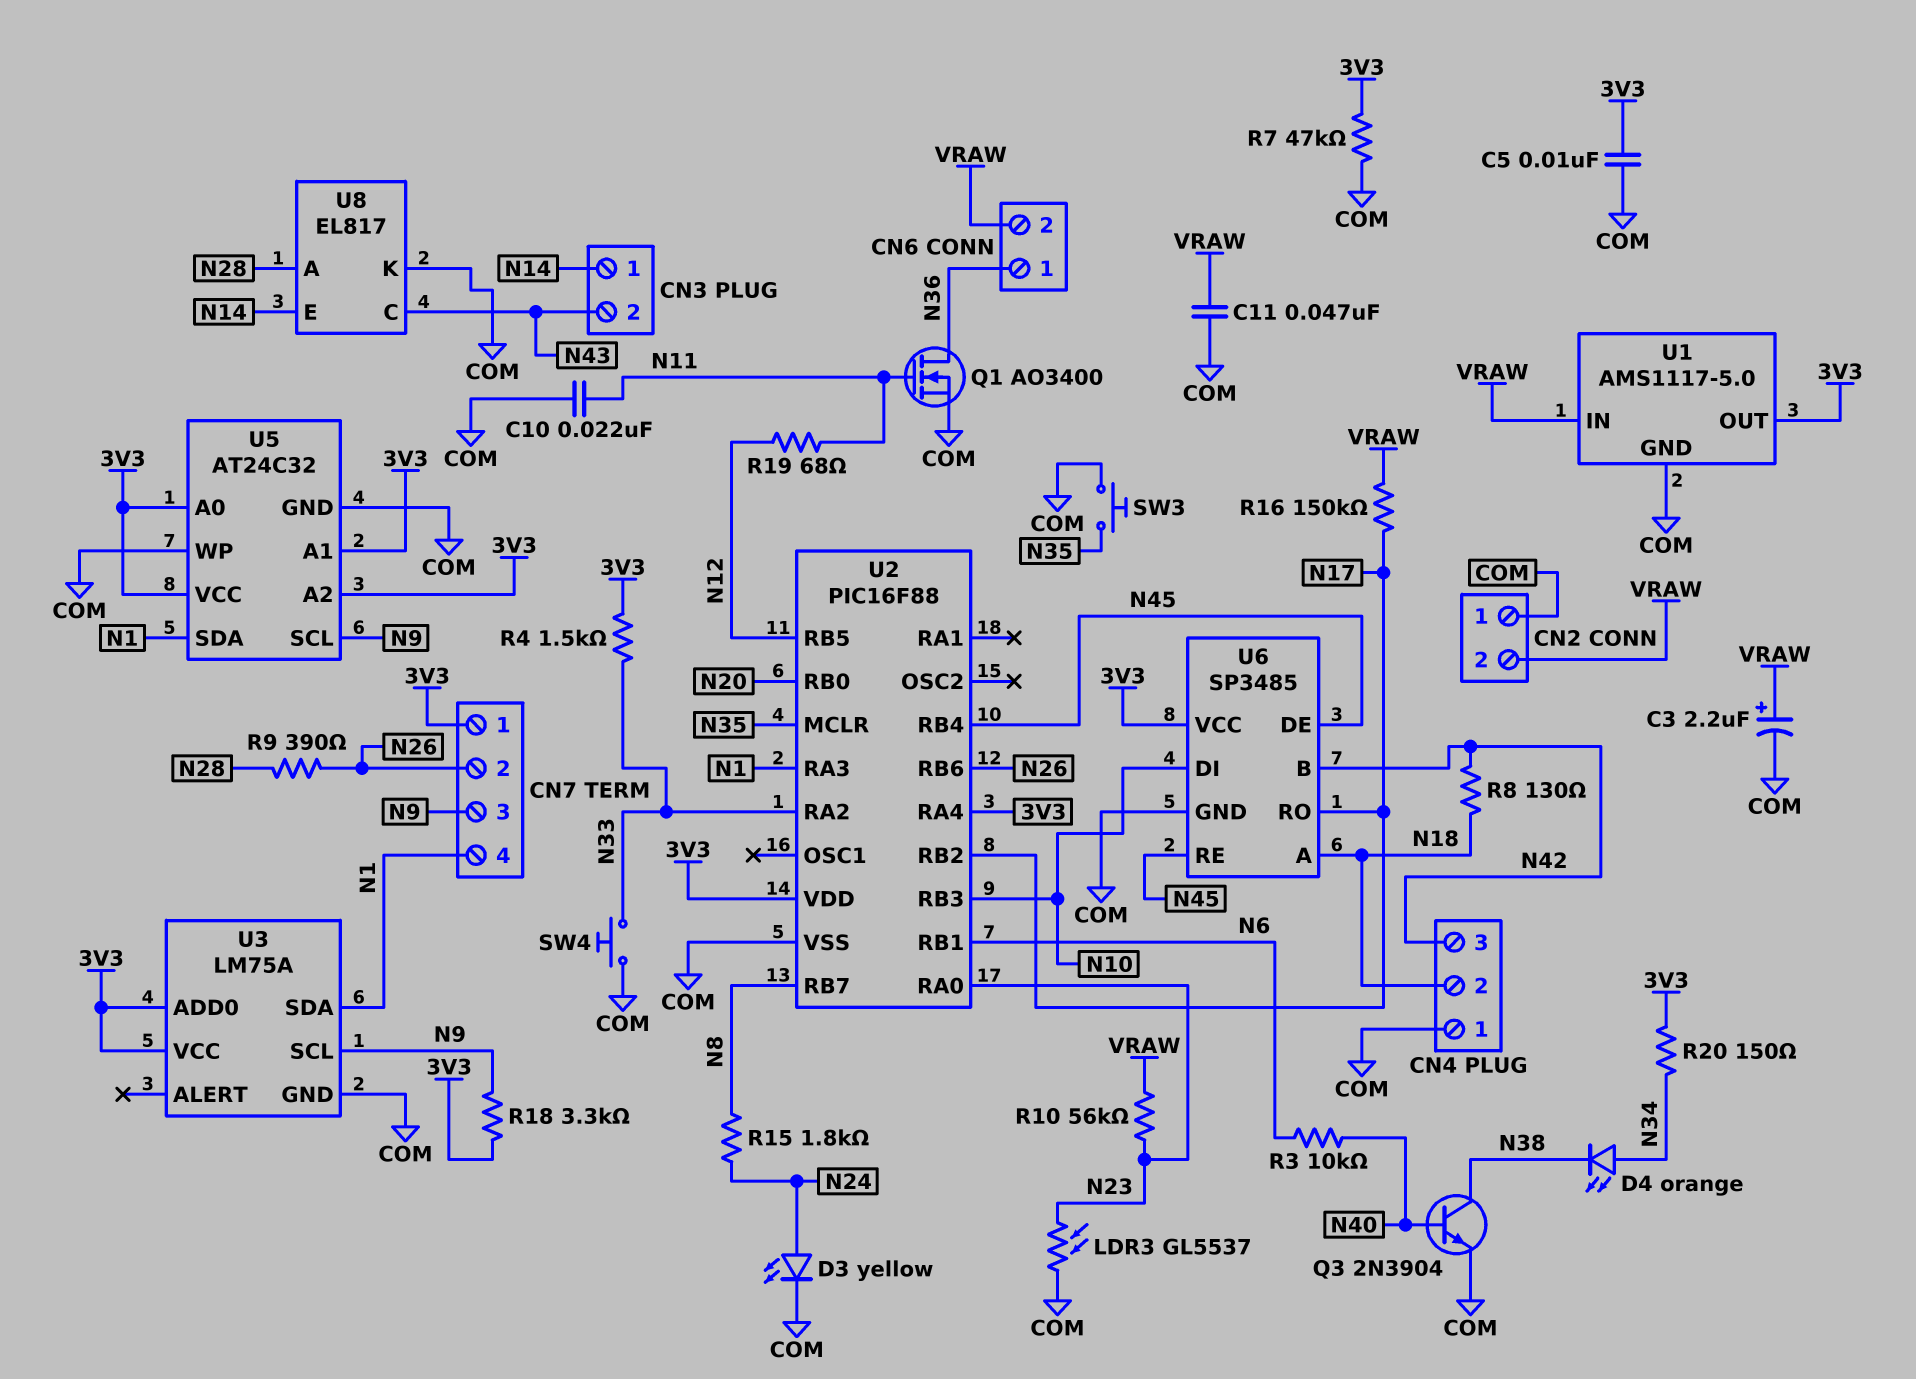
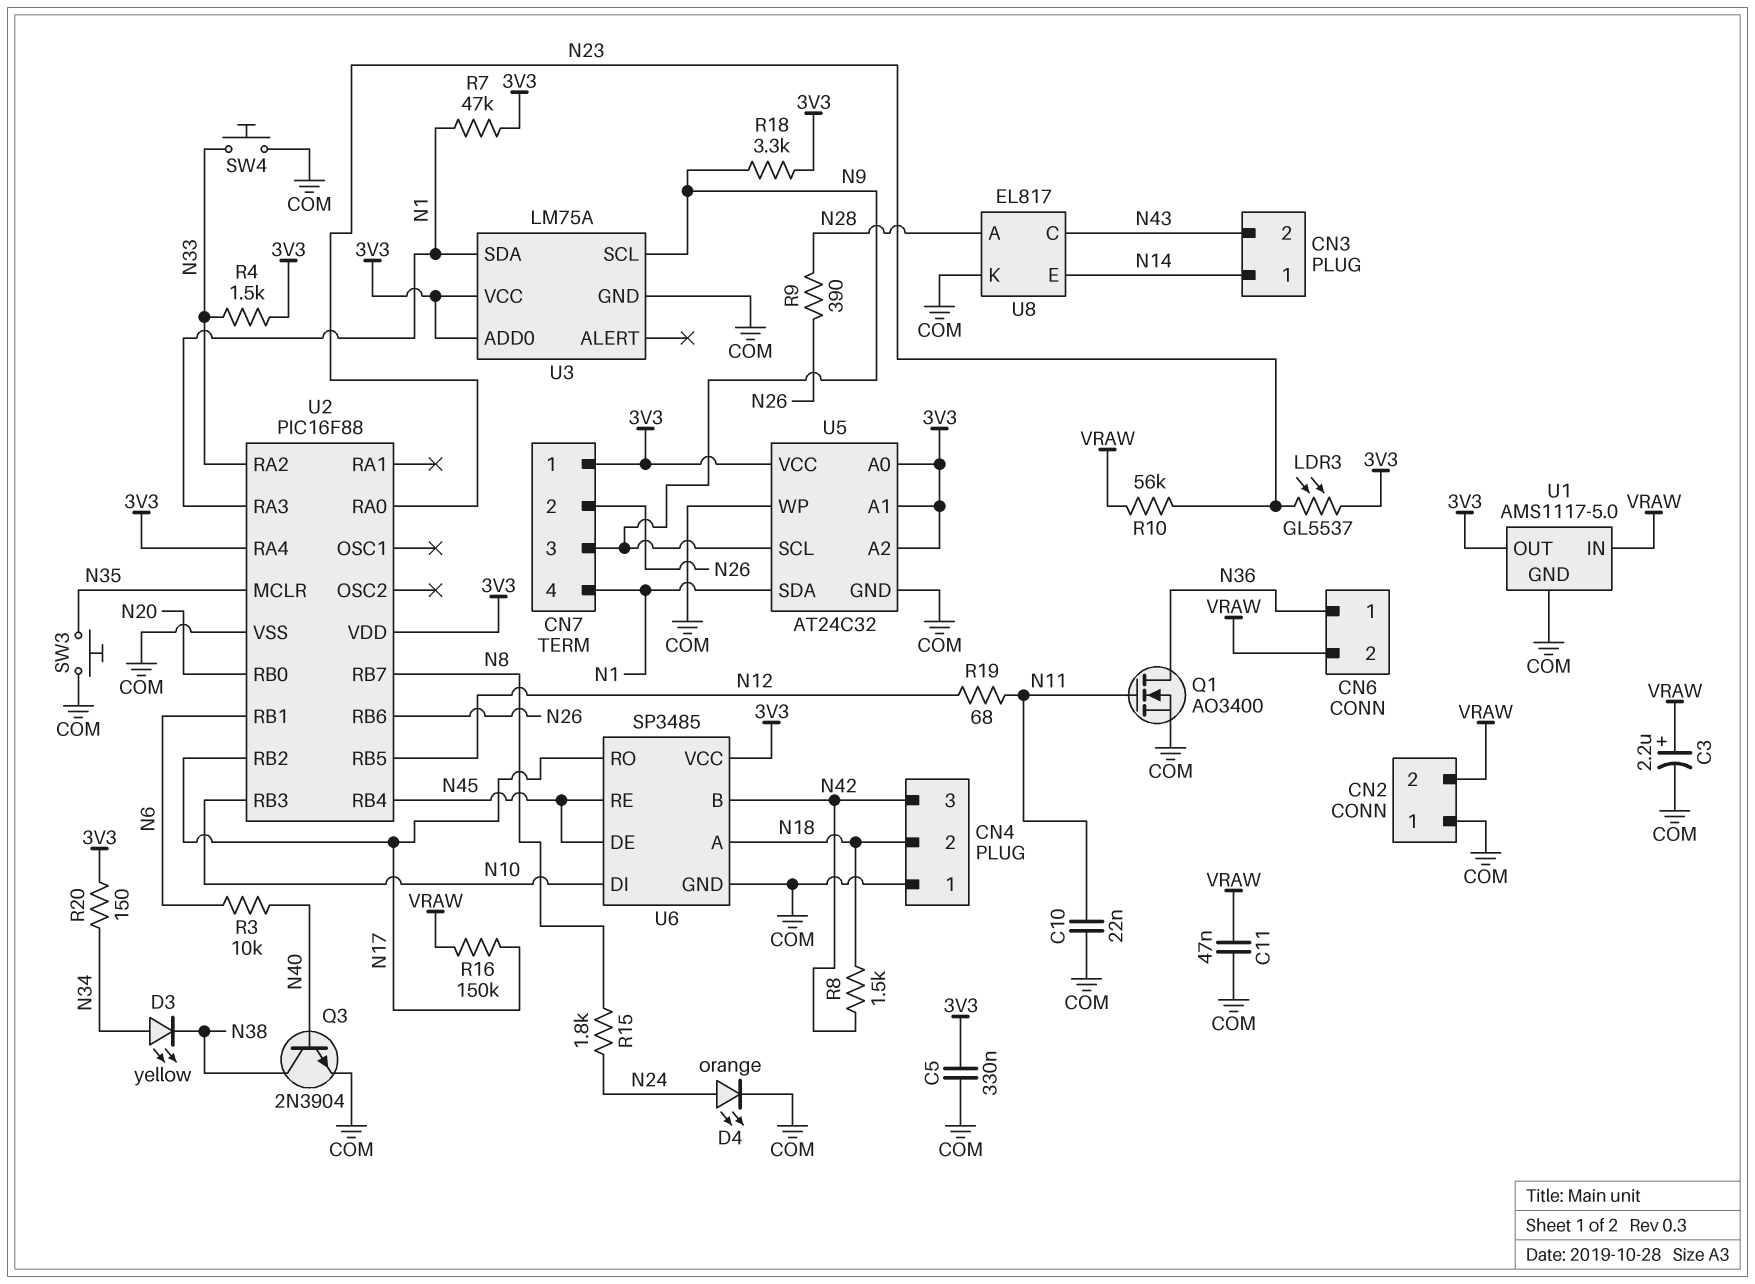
C5: 10nF (3V3, COM) -> 330nF (3V3, COM)
D3: LED yellow (A N24, K COM) -> LED yellow (A N34, K N38)
D4: LED orange (A N34, K N38) -> LED orange (A N24, K COM)
LDR3: GL5537 (COM, N23) -> GL5537 (3V3, N23)
R7: 47k (3V3, COM) -> 47k (3V3, N1)
R8: 130 (N18, N42) -> 1.5k (N18, N42)

